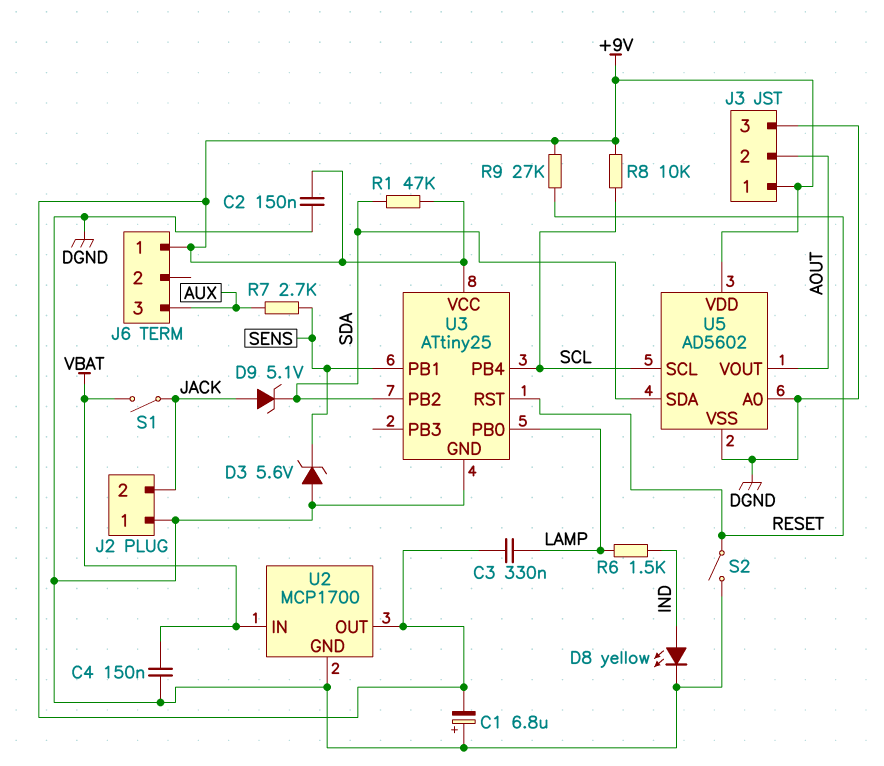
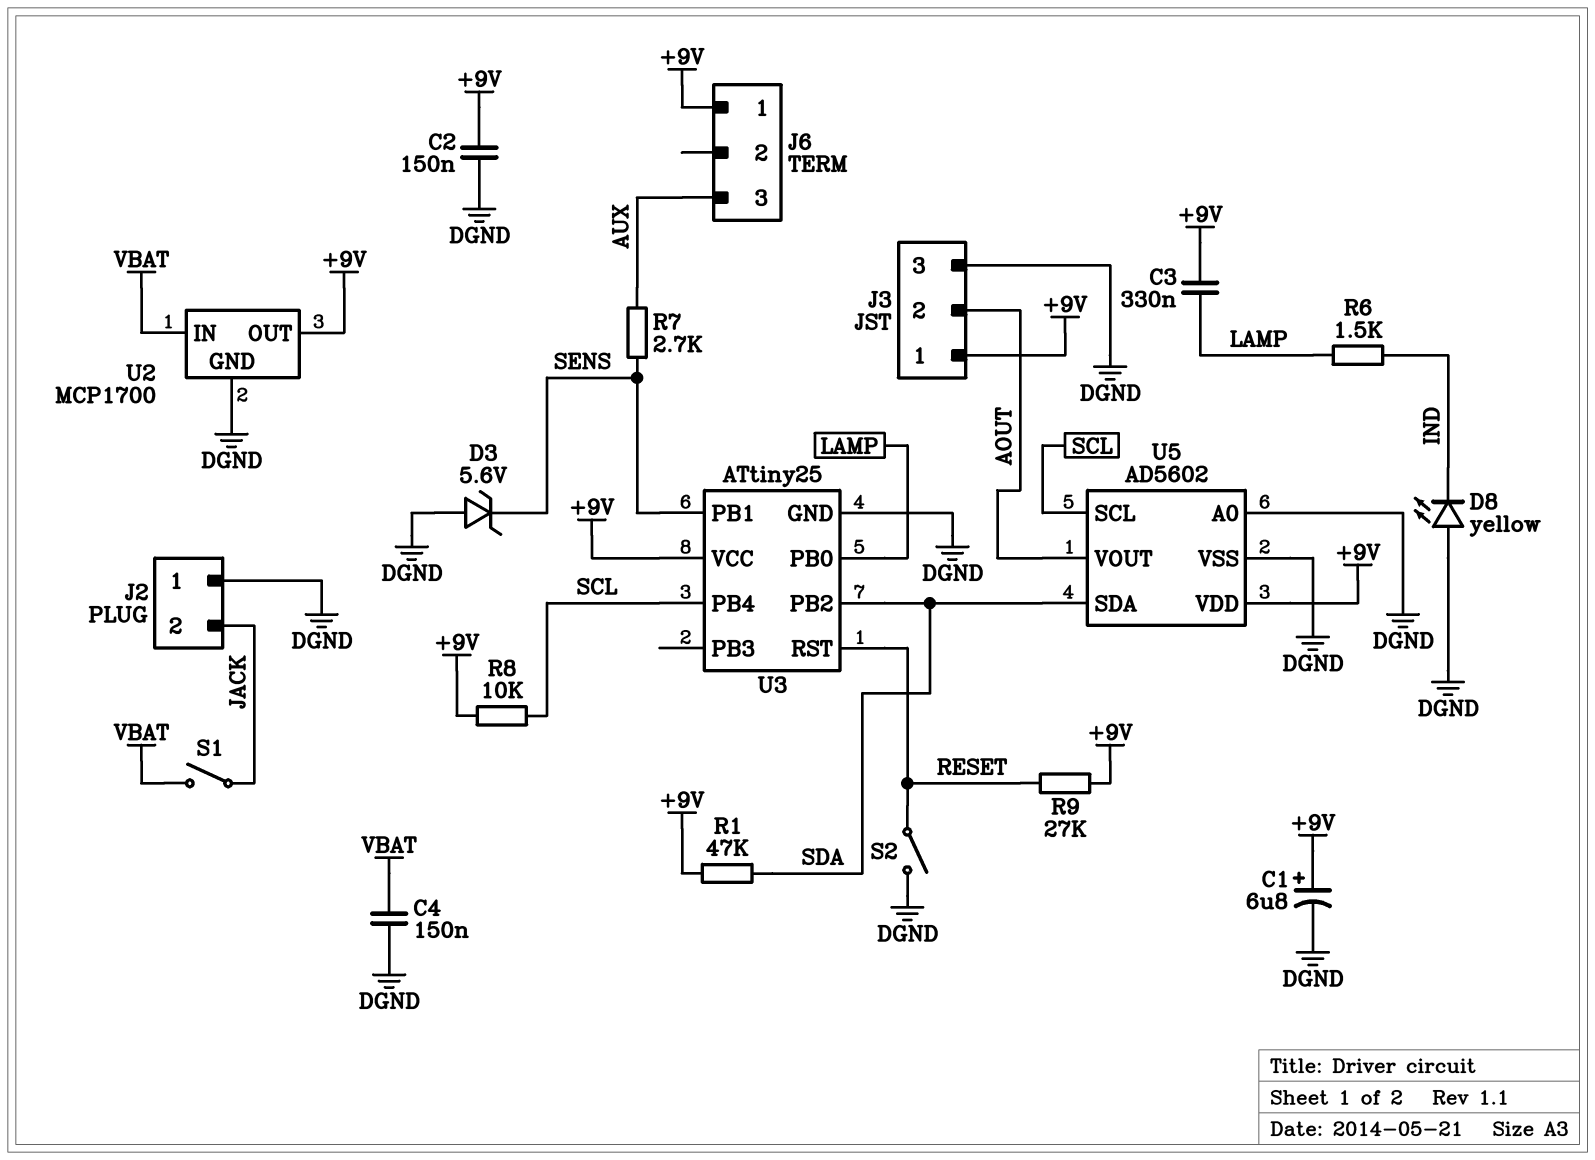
C1: 6.8uF (plus DGND, minus +9V) -> 6.8uF (plus +9V, minus DGND)
D8: LED yellow (A IND, K DGND) -> LED yellow (A DGND, K IND)
D9: zener 5.1V (A JACK, K SDA) -> none

